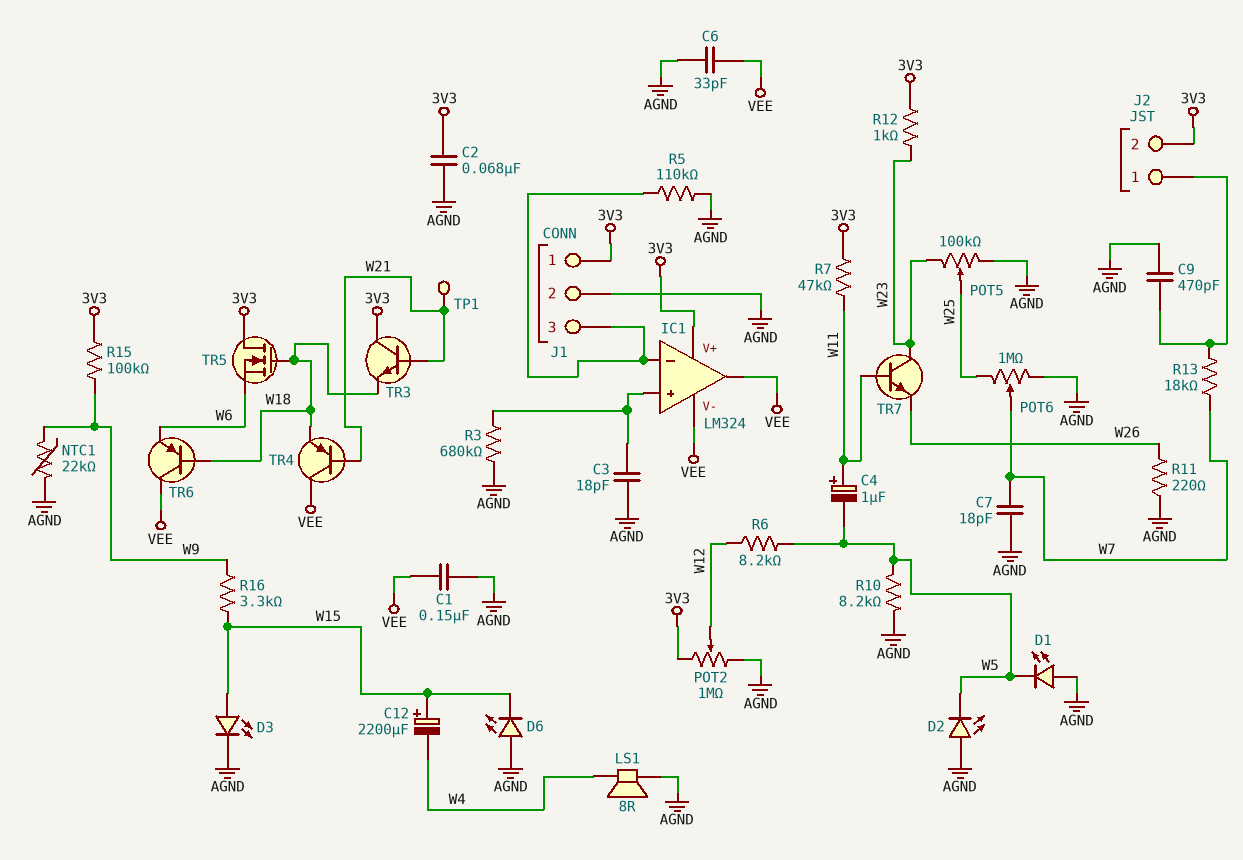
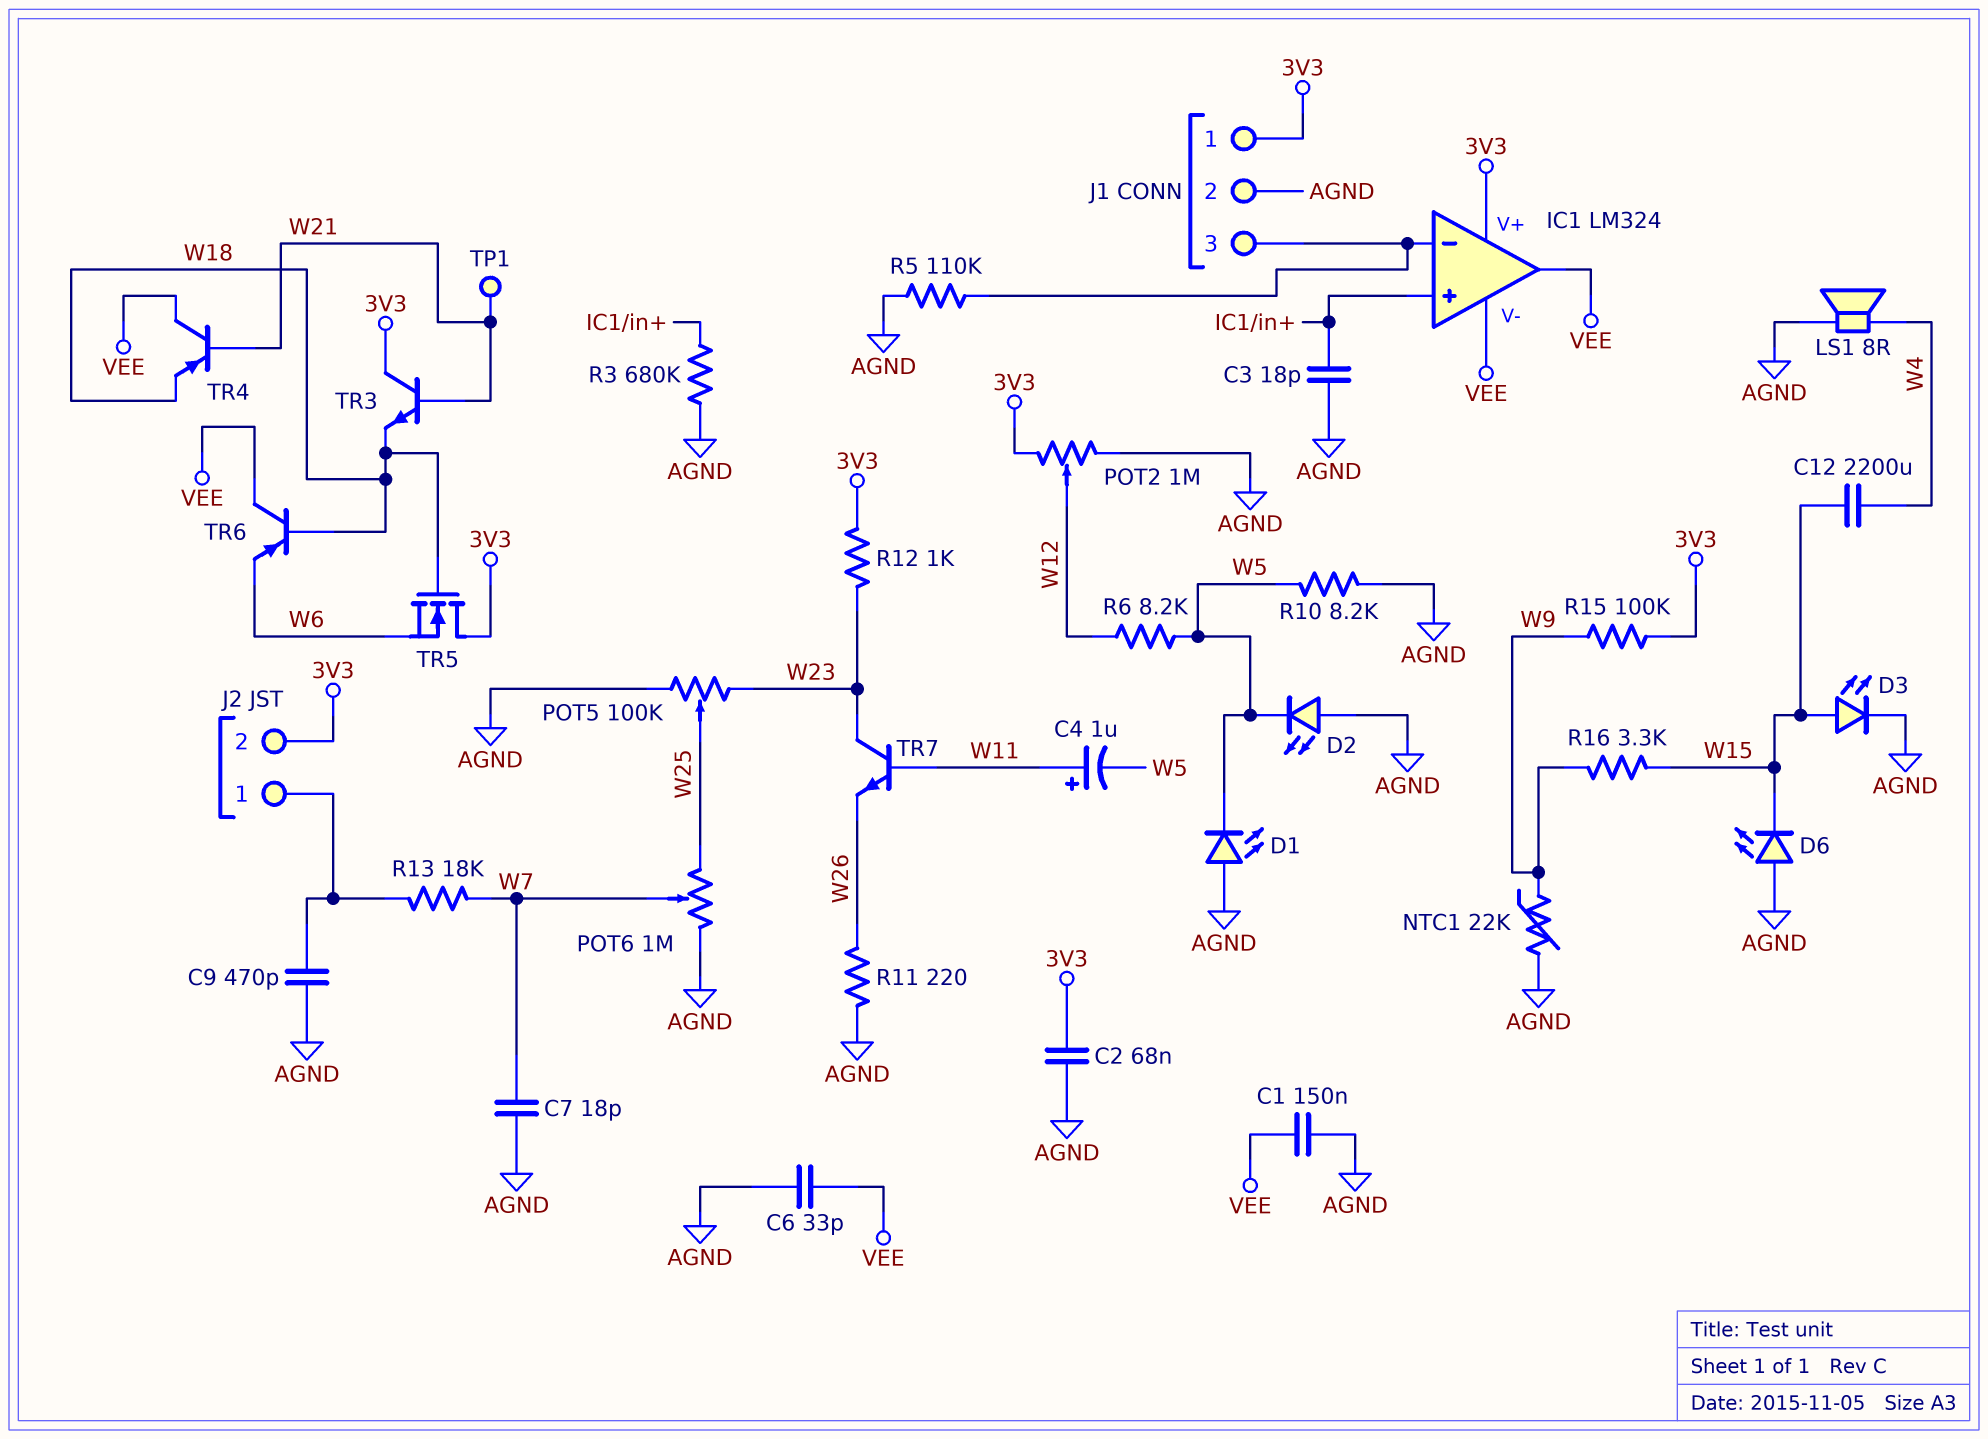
C12: 2200uF (plus W15, minus W4) -> 2200uF (W4, W15)
R7: 47k (3V3, W11) -> none

